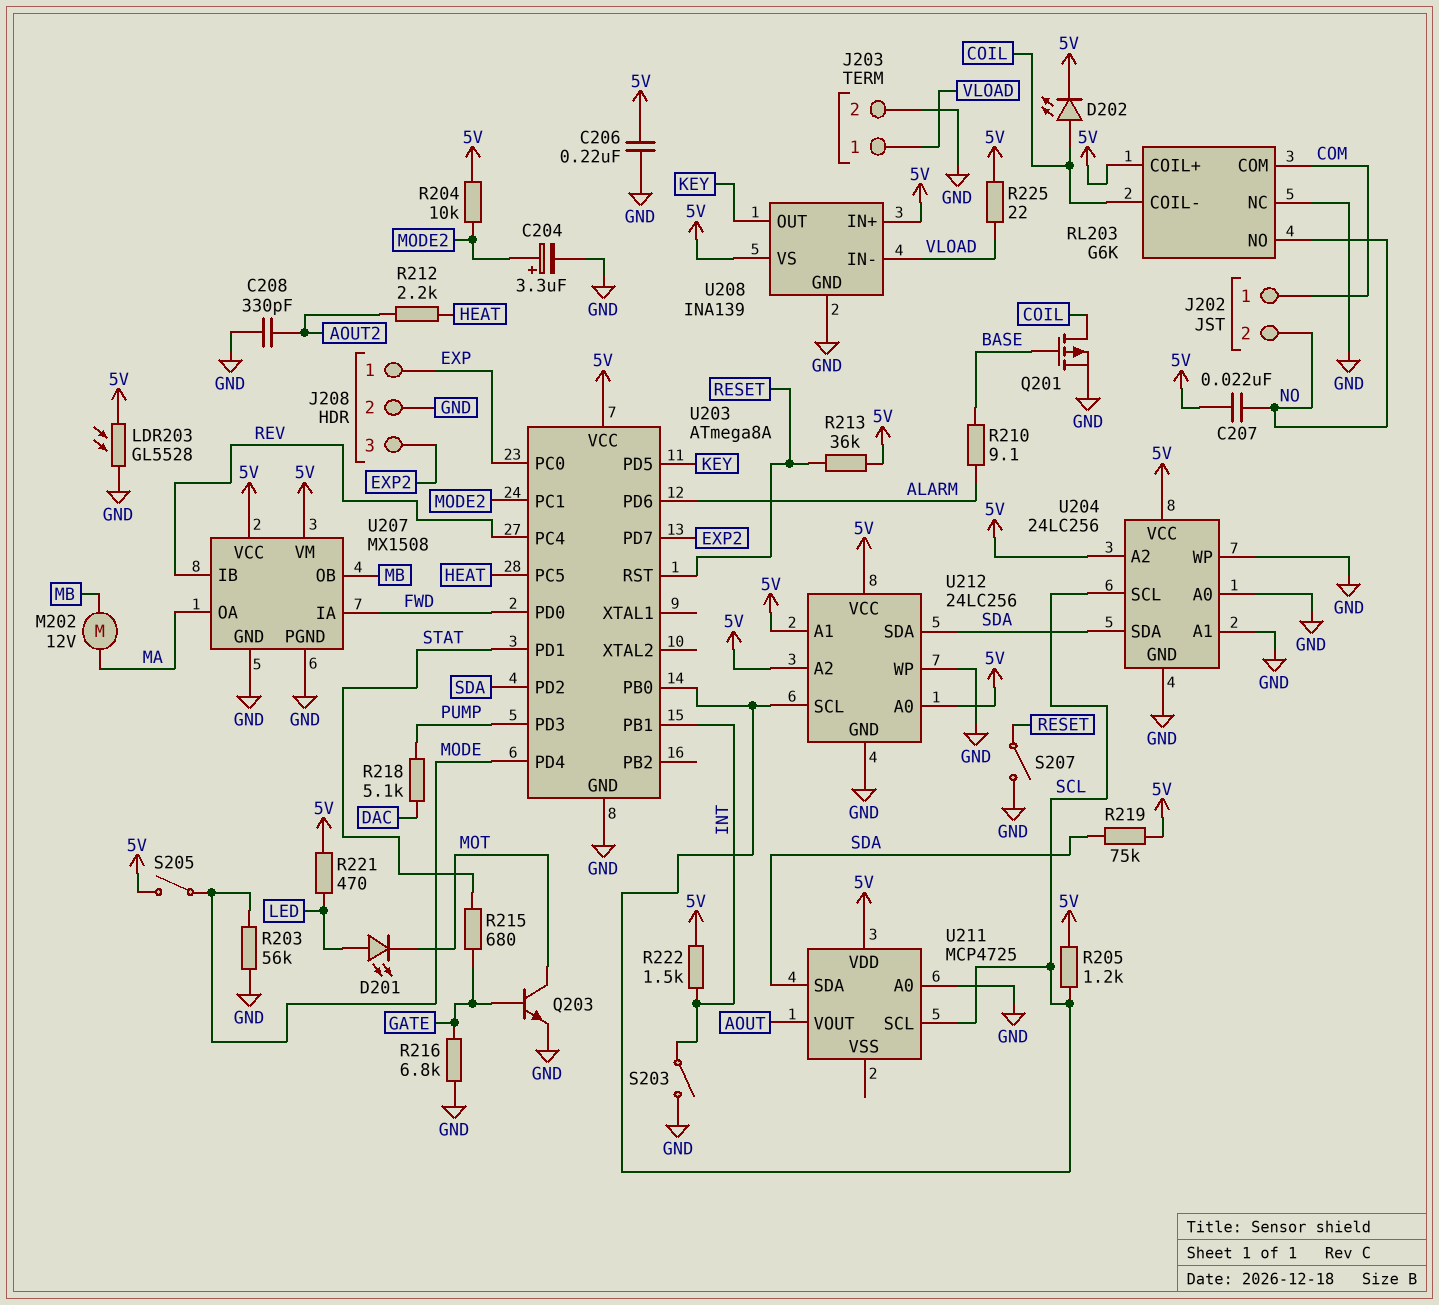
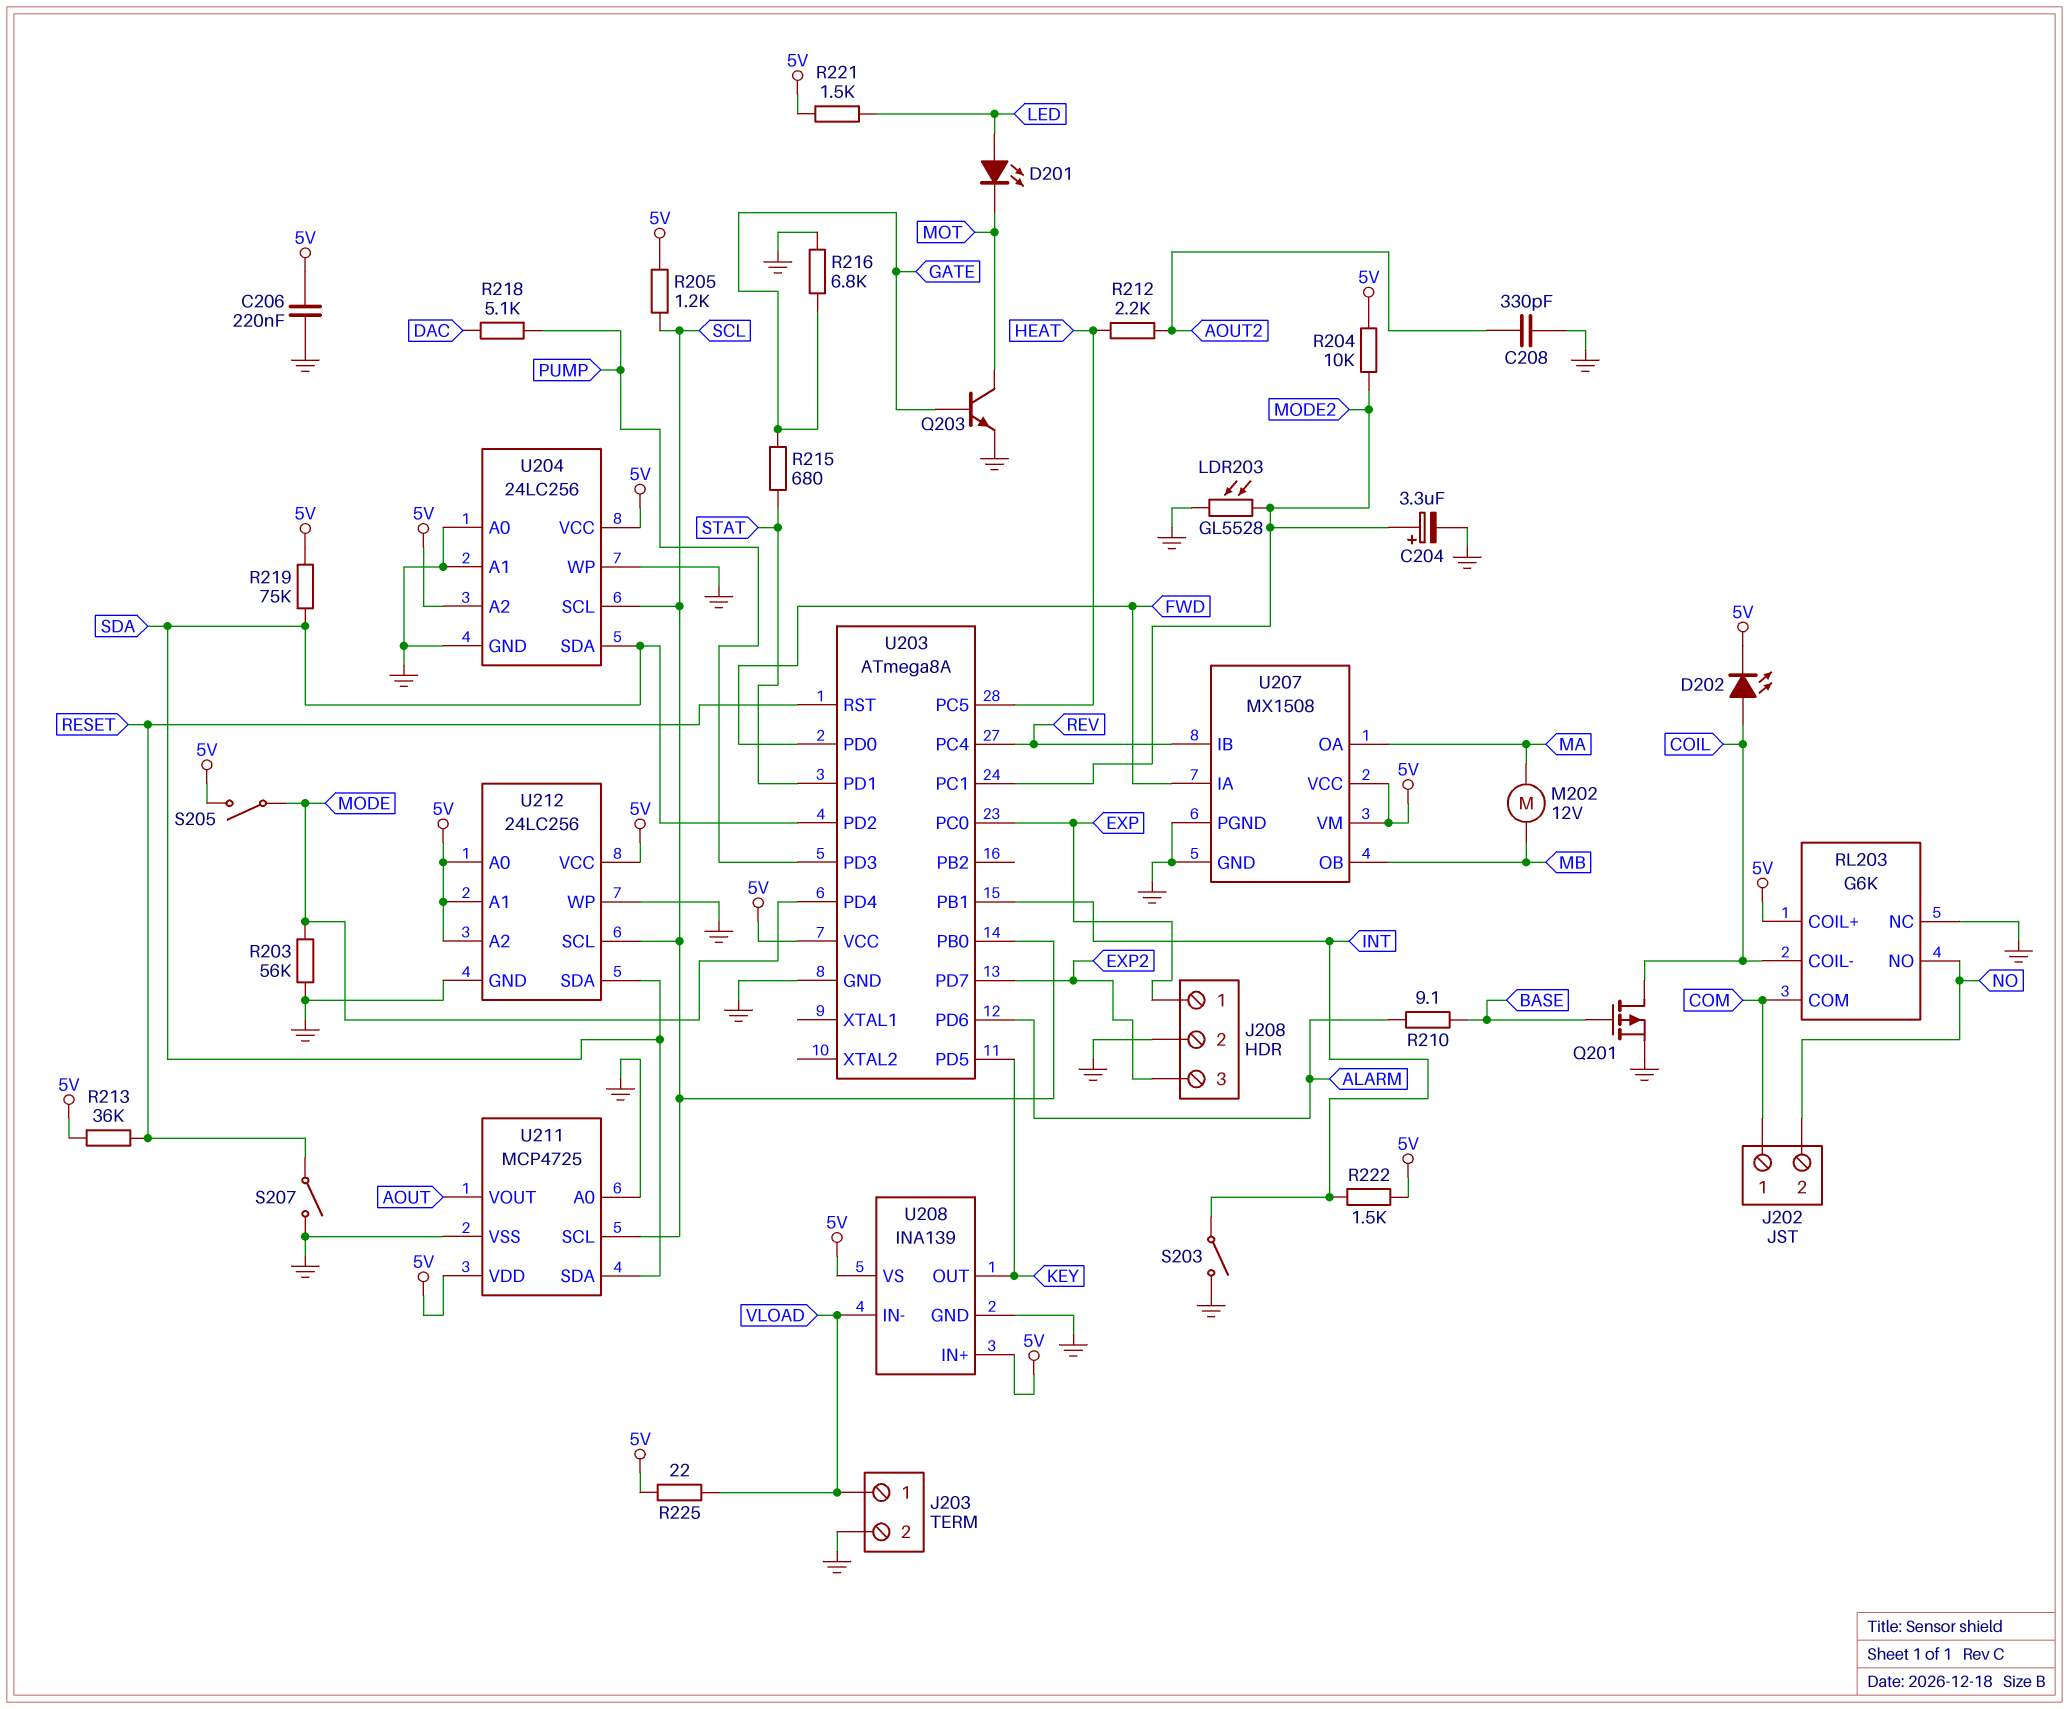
C207: 22nF (5V, NO) -> none
LDR203: GL5528 (5V, GND) -> GL5528 (GND, MODE2)
R221: 470 (5V, LED) -> 1.5k (5V, LED)
U211 pin VSS: none -> GND

